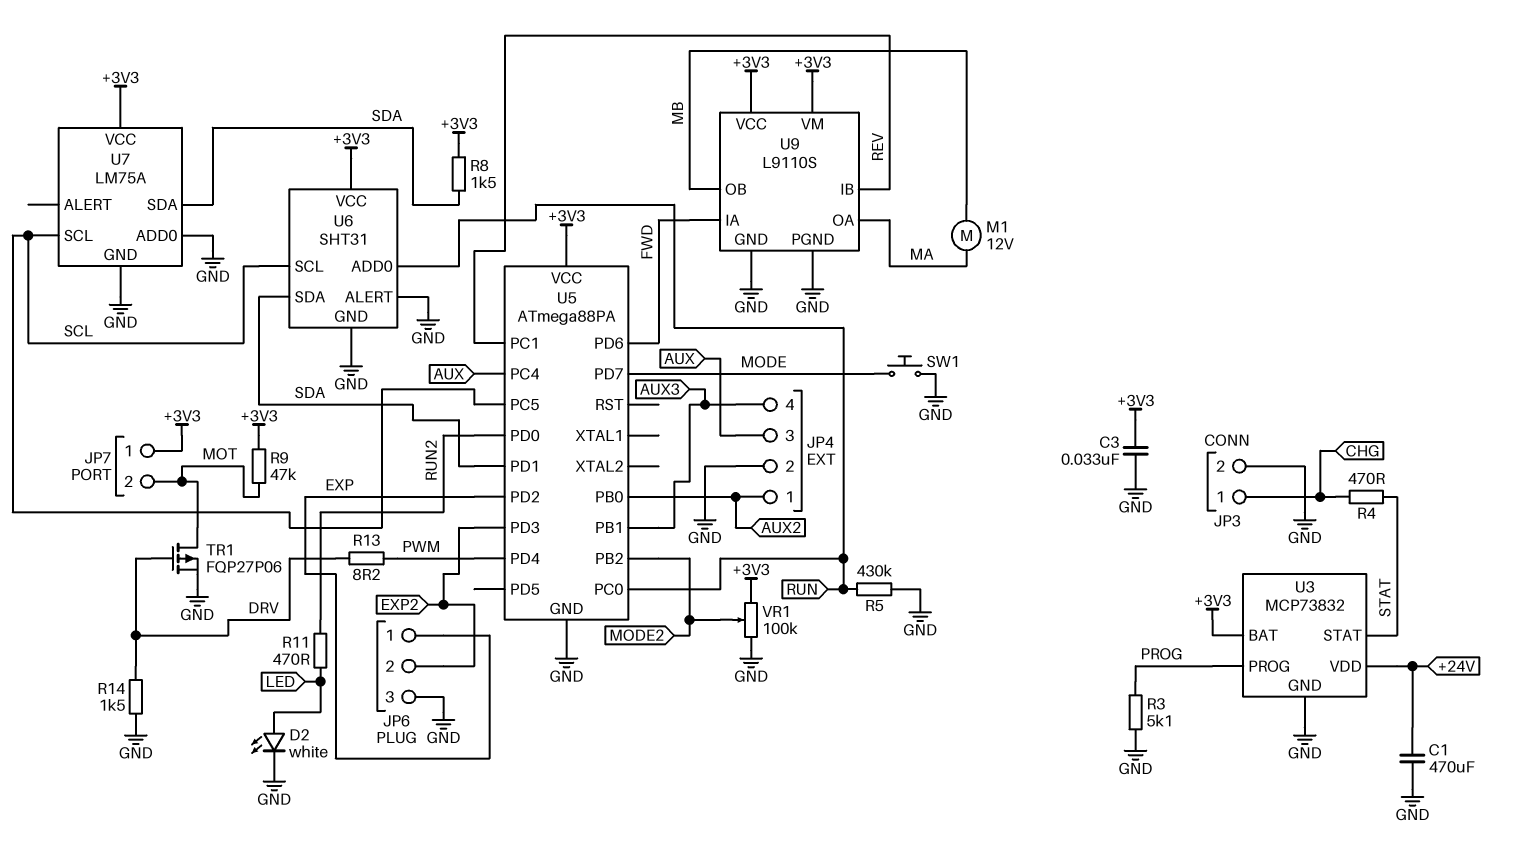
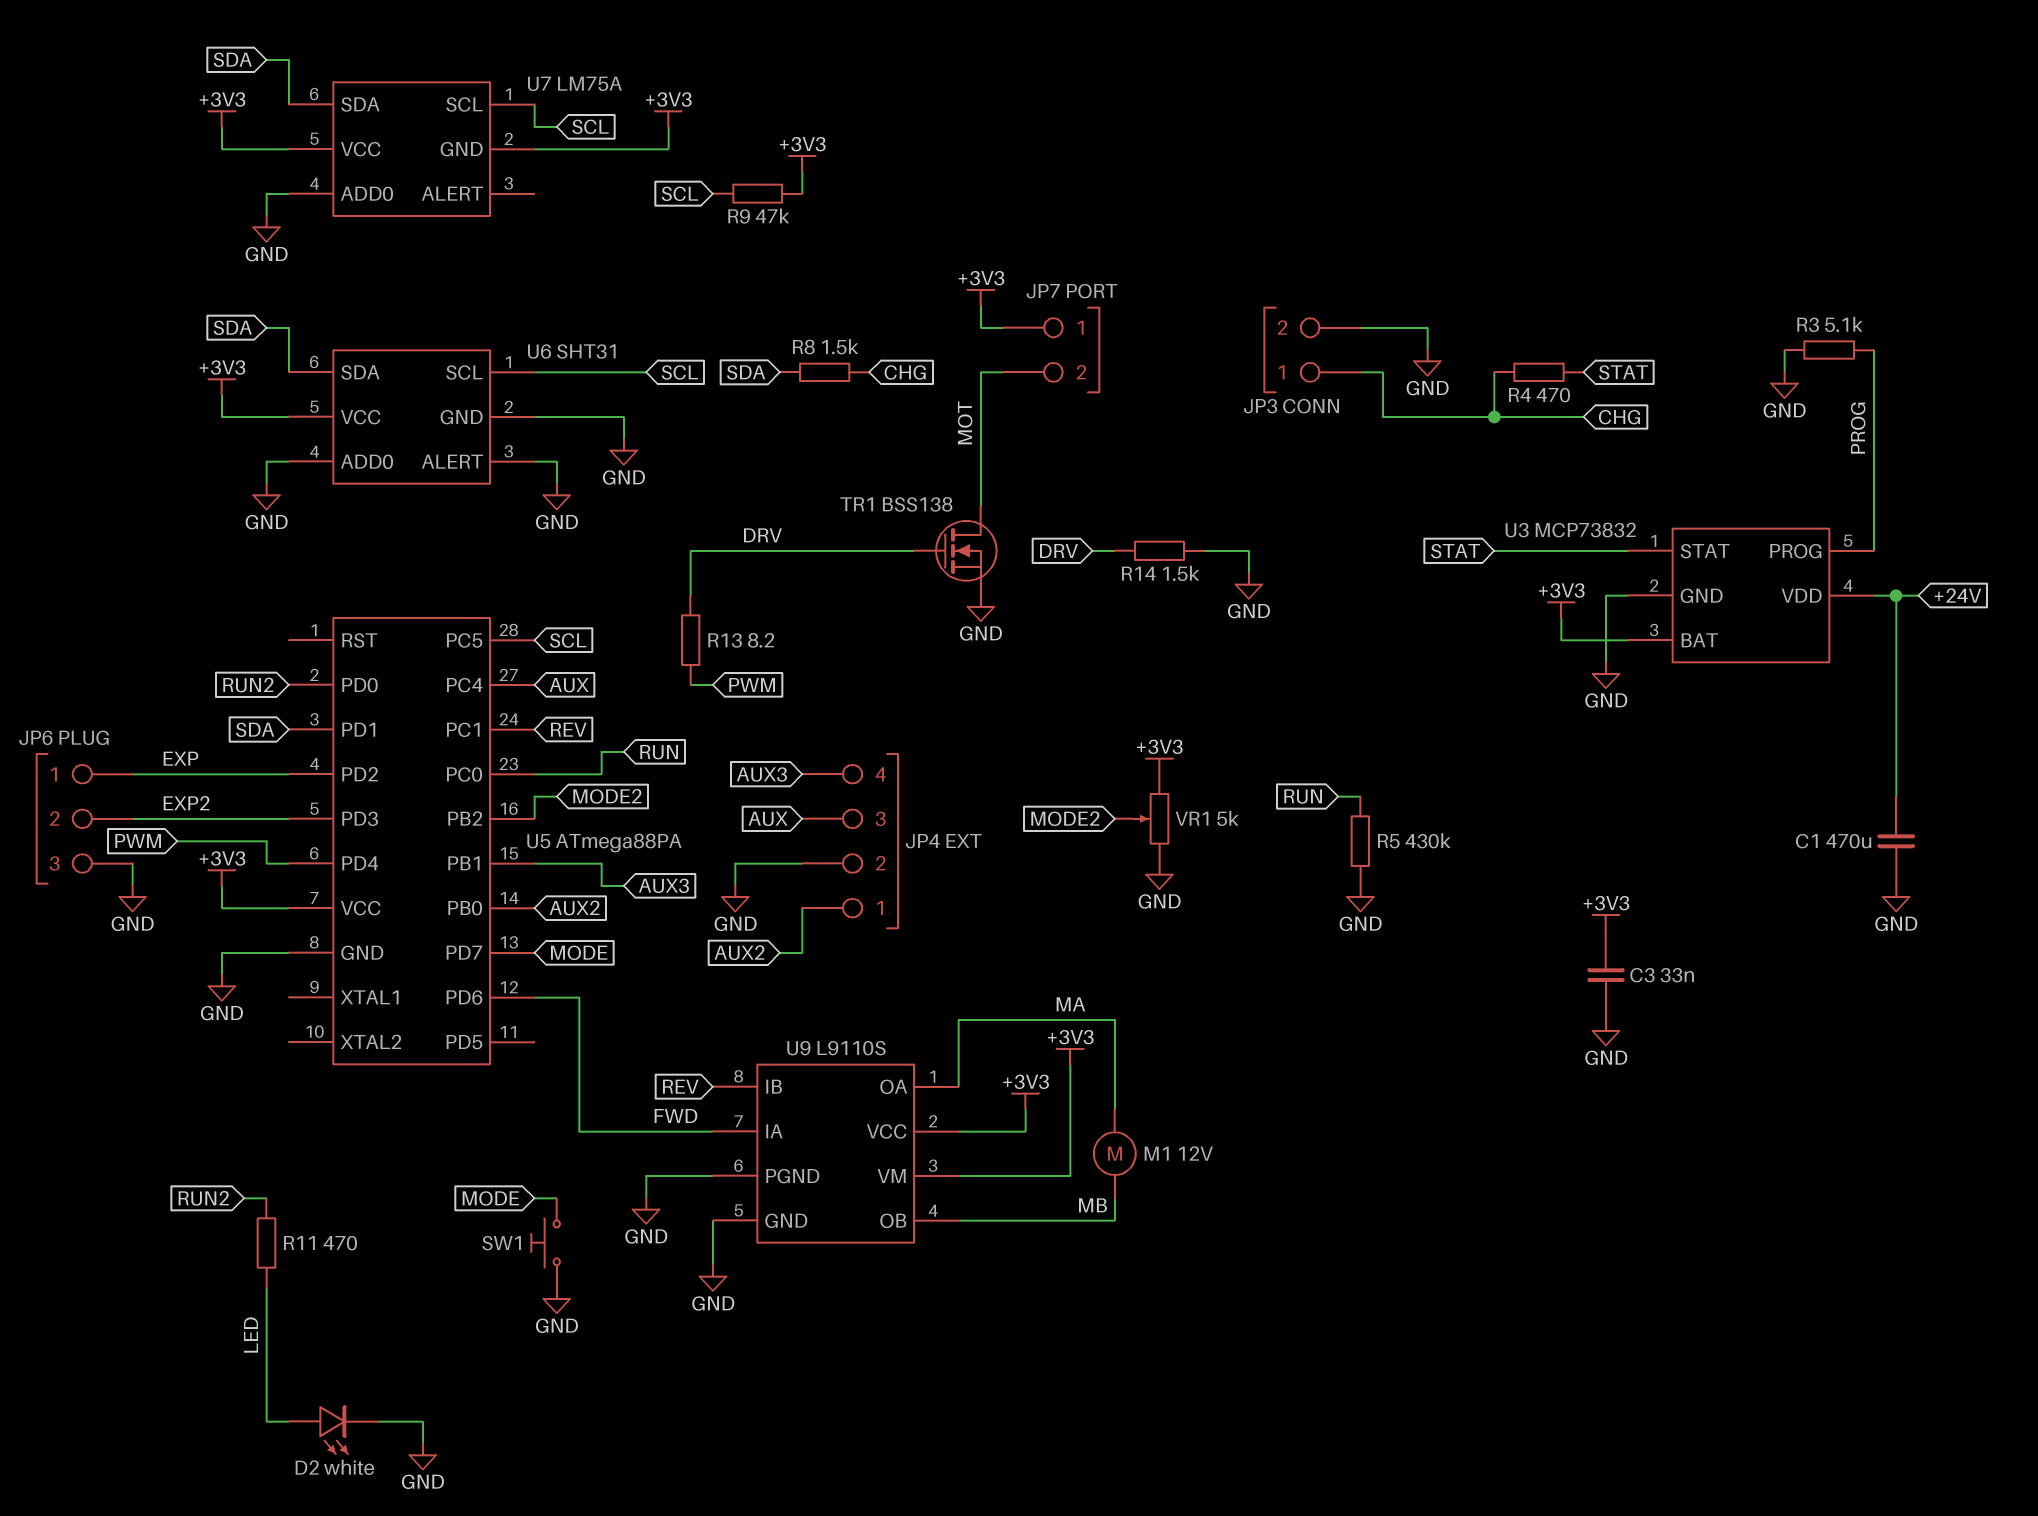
R8: 1.5k (+3V3, SDA) -> 1.5k (CHG, SDA)
R9: 47k (+3V3, MOT) -> 47k (+3V3, SCL)
TR1: PMOS FQP27P06 (G DRV, D MOT, S GND) -> NMOS BSS138 (G DRV, D MOT, S GND)
U6 pin ADD0: RUN -> GND
U7 pin GND: GND -> +3V3
VR1: 100k (+3V3, GND, wiper MODE2) -> 5k (+3V3, GND, wiper MODE2)

